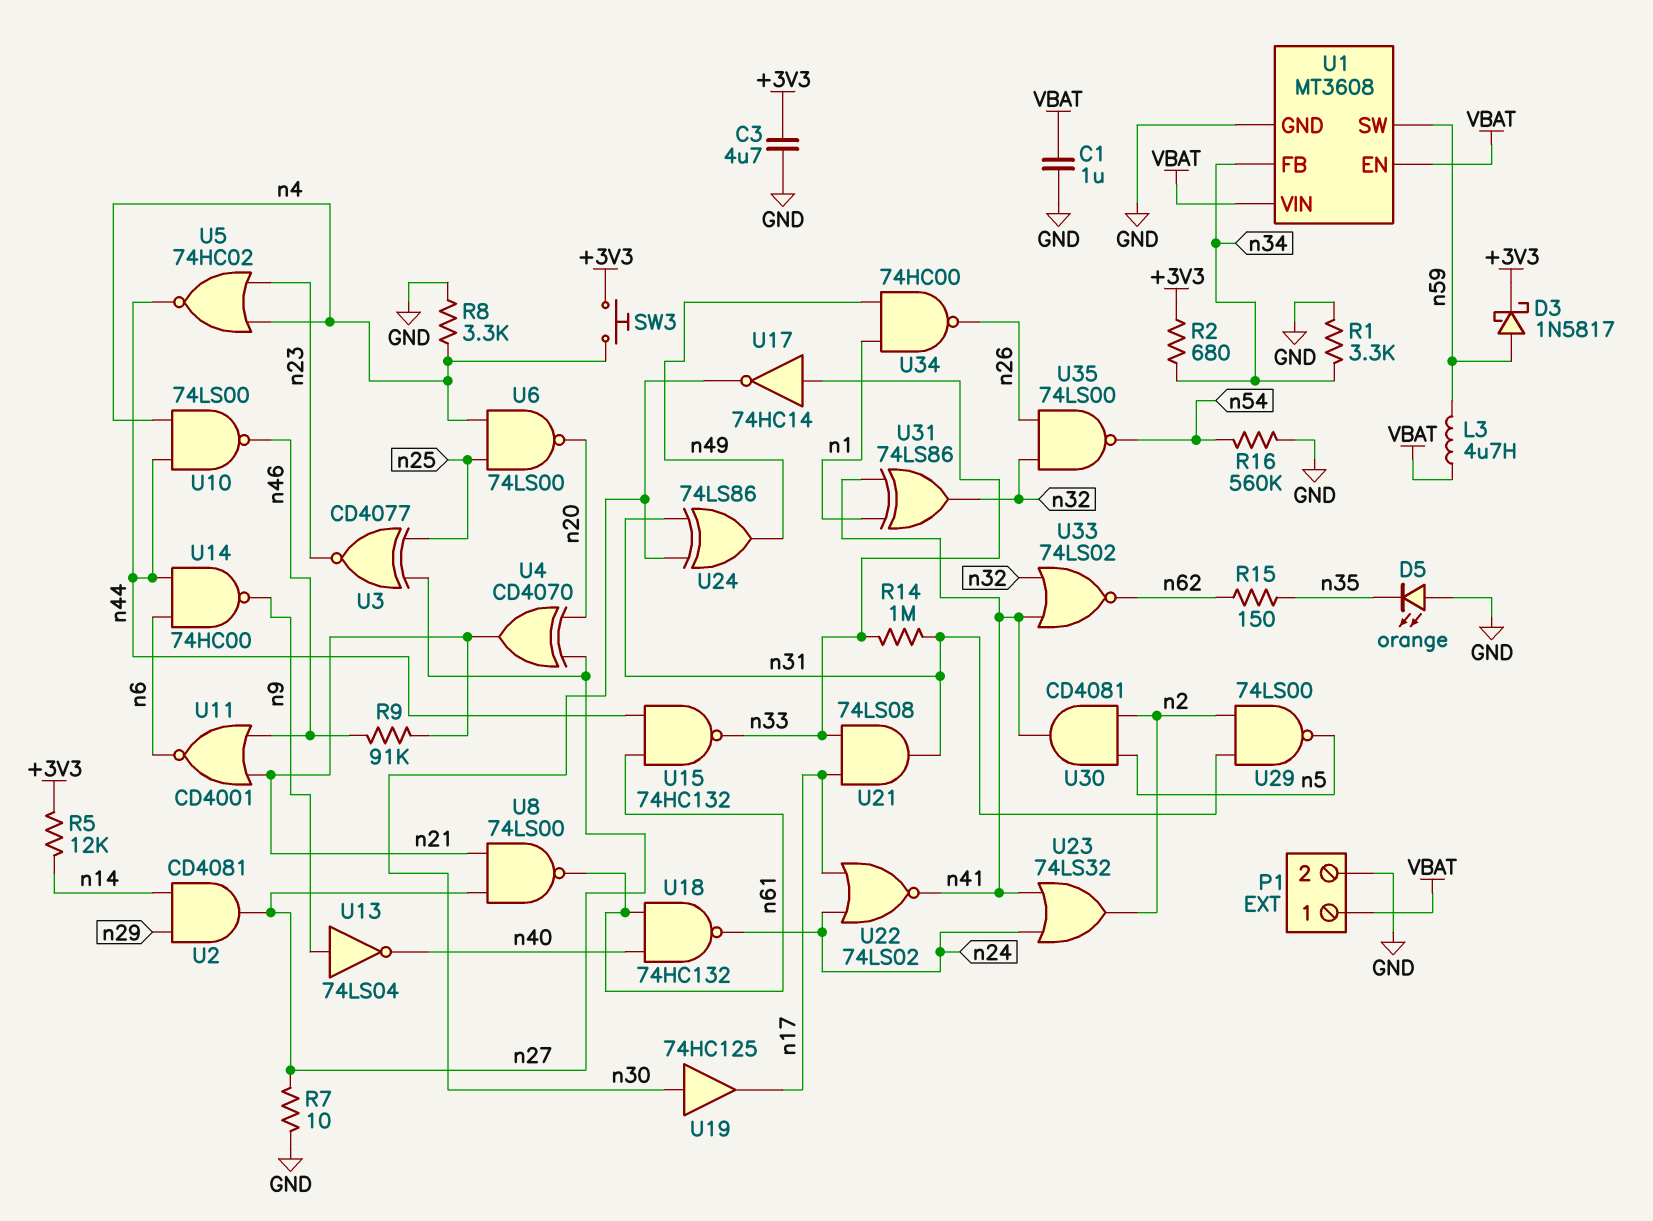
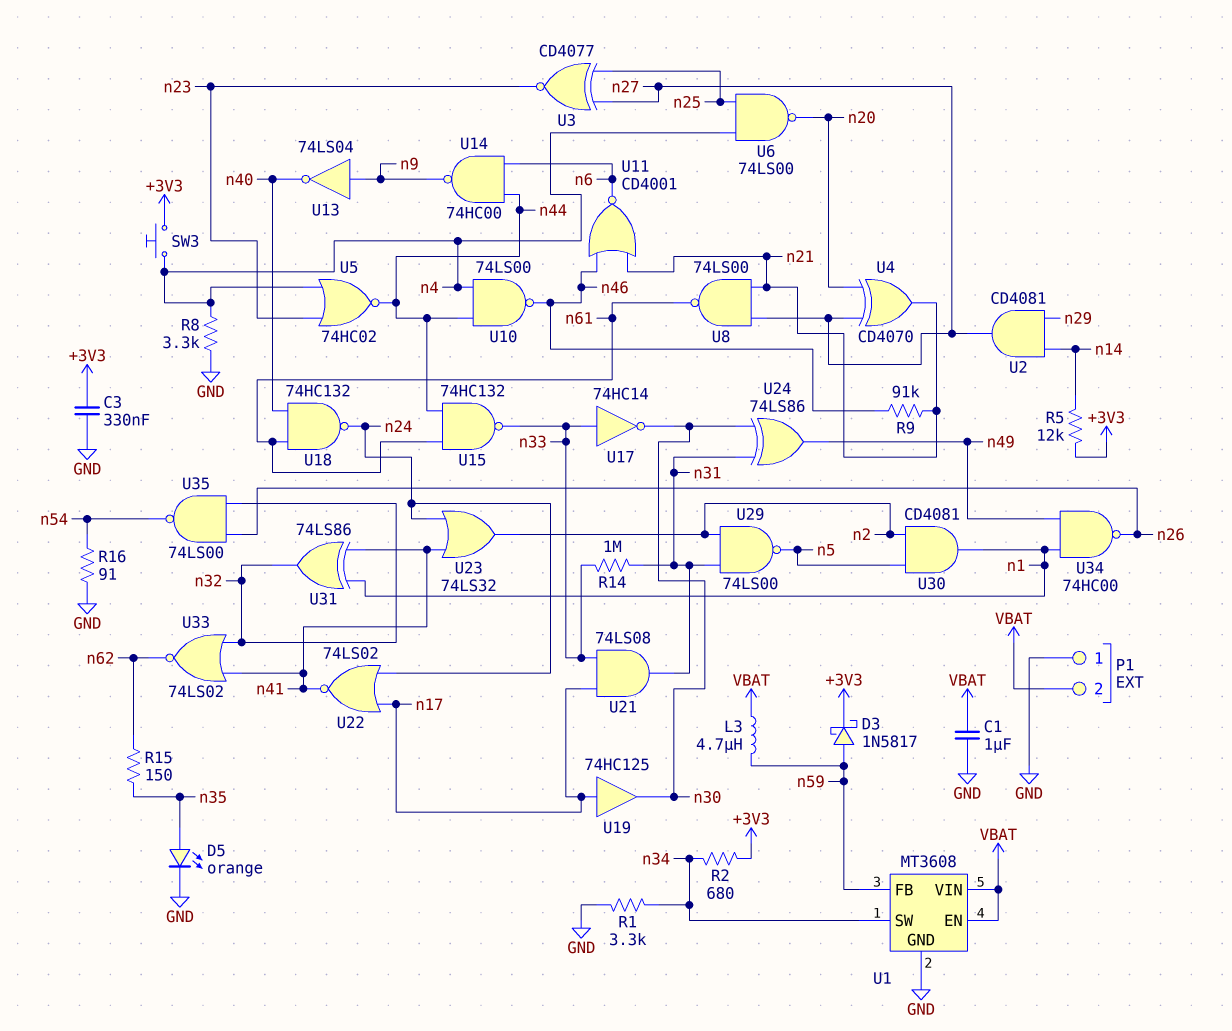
C3: 4.7uF (+3V3, GND) -> 330nF (+3V3, GND)
D5: LED orange (A GND, K n35) -> LED orange (A n35, K GND)
P1 pin 1: VBAT -> GND
P1 pin 2: GND -> VBAT
R7: 10 (GND, n27) -> none
R16: 560k (GND, n54) -> 91 (GND, n54)
U1 pin FB: n34 -> n59
U1 pin SW: n59 -> n34
U19: buffer 74HC125 (in n30, out n17) -> buffer 74HC125 (in n17, out n30)
U30: AND CD4081 (in n2, in n5, out n41) -> AND CD4081 (in n2, in n5, out n1)

